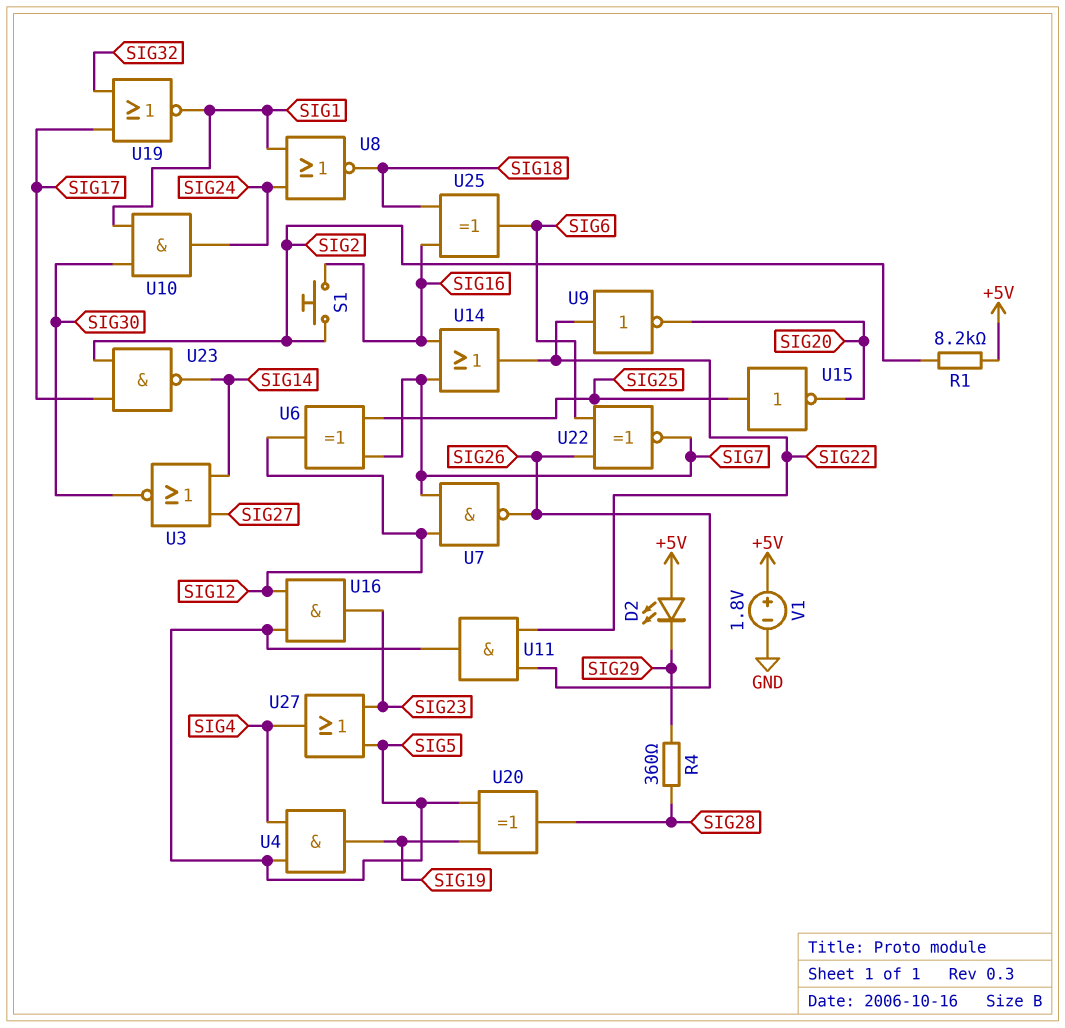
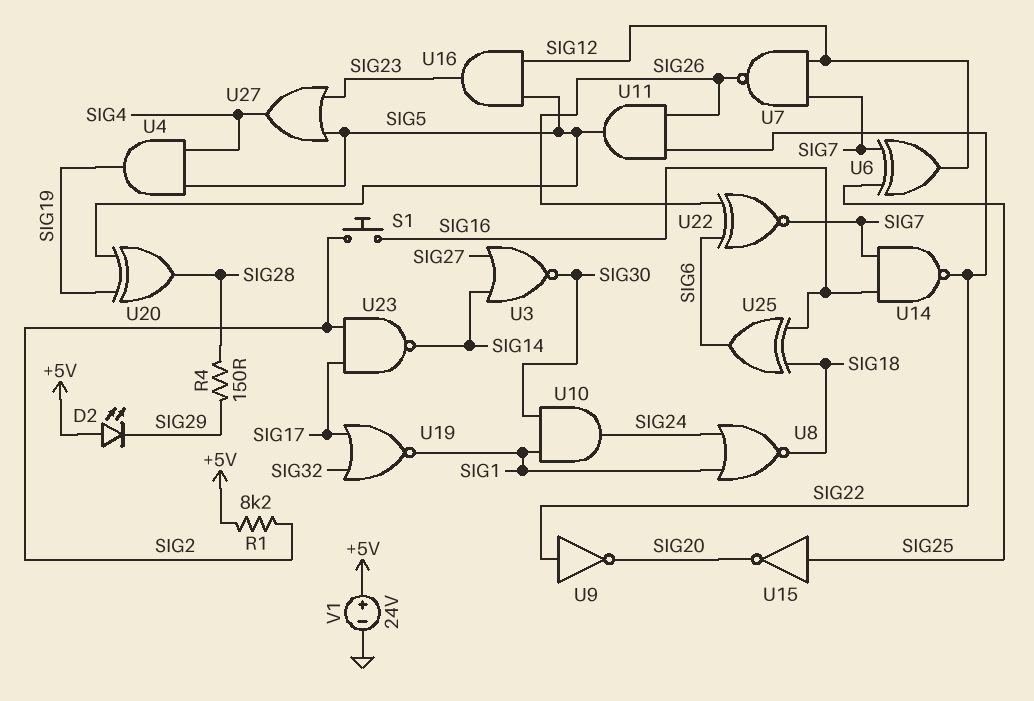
R4: 360 (SIG28, SIG29) -> 150 (SIG28, SIG29)
U14: OR (in SIG7, in SIG16, out SIG22) -> NAND (in SIG7, in SIG16, out SIG22)
V1: 1.8V (plus +5V, minus GND) -> 24V (plus +5V, minus GND)

